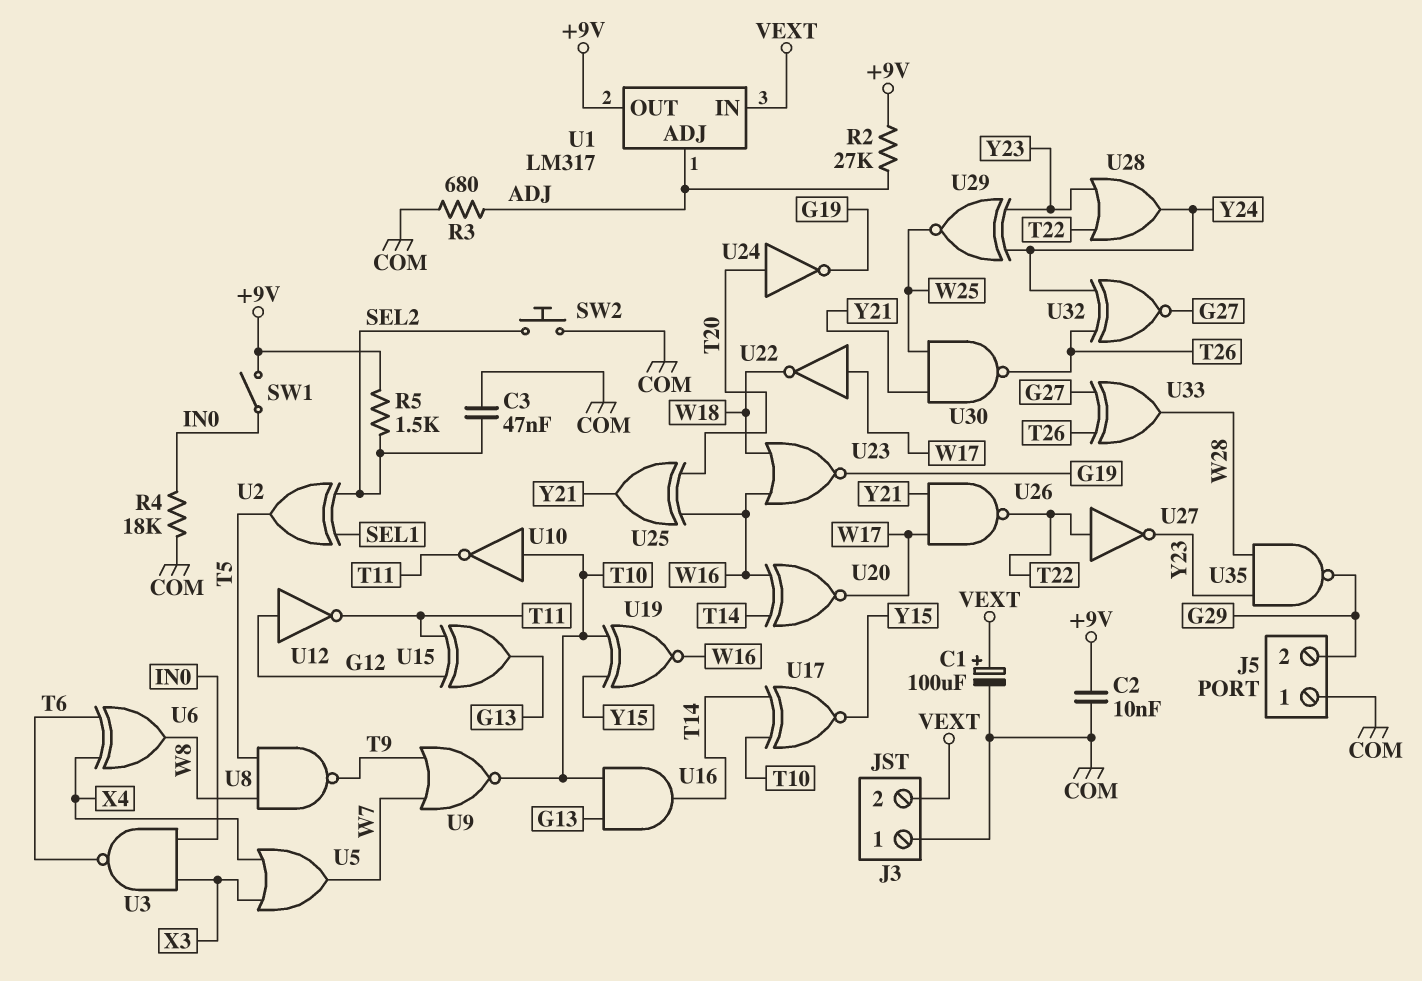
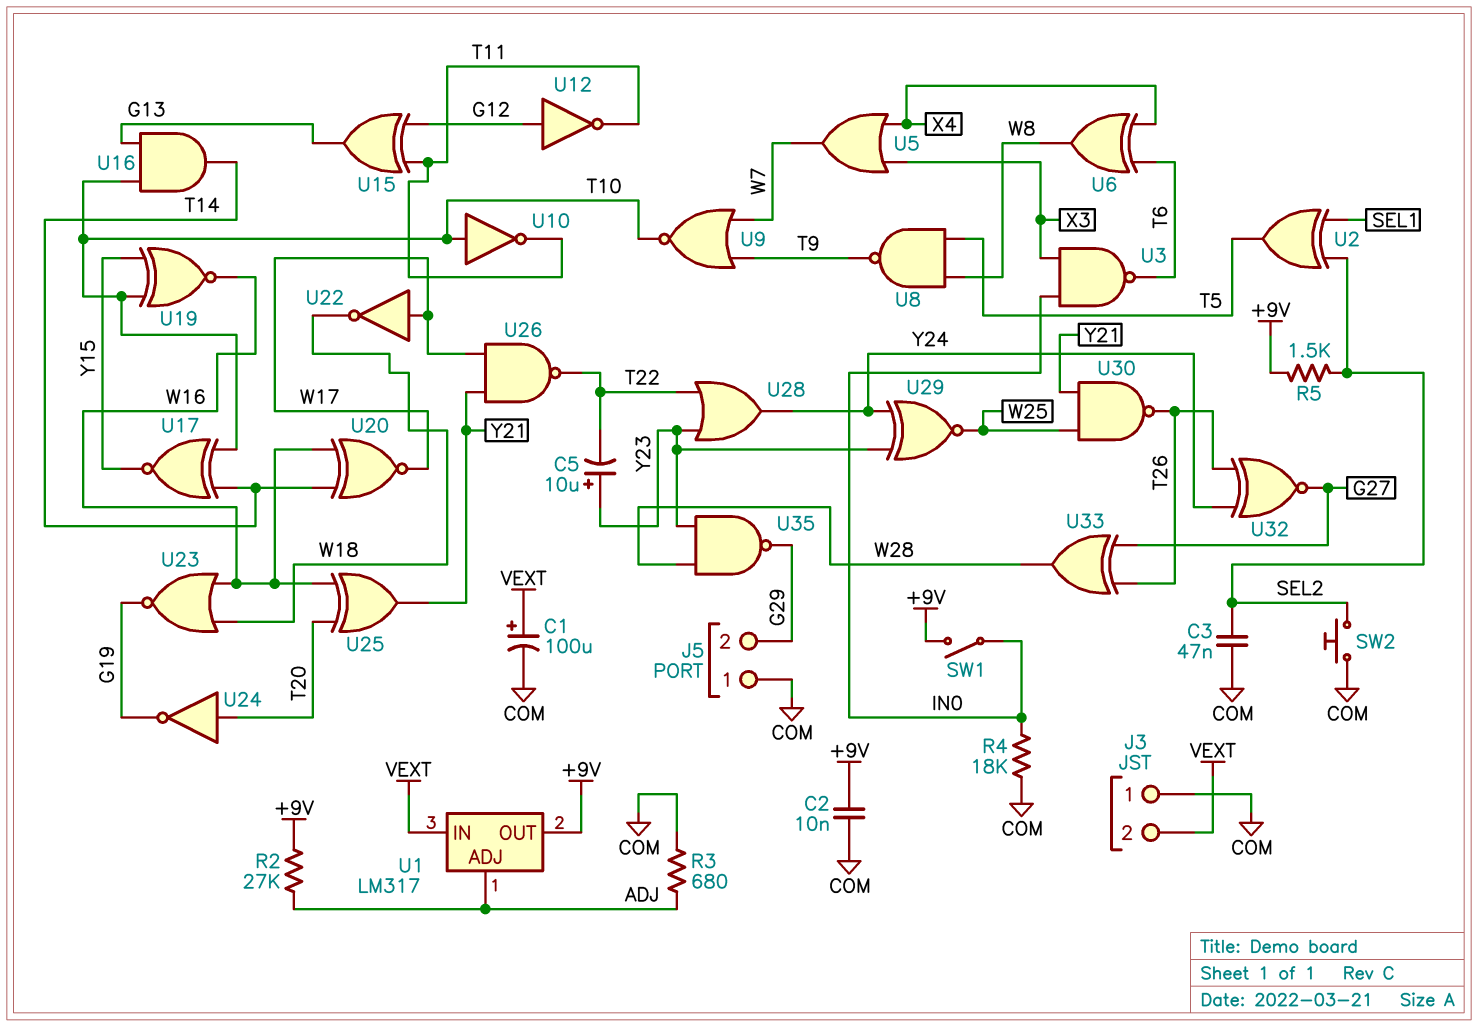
C5: none -> 10uF (plus Y23, minus T22)
U27: NOT (in T22, out Y23) -> none

